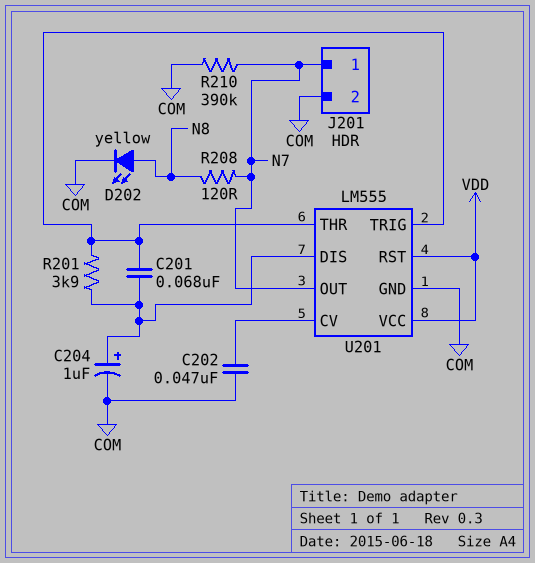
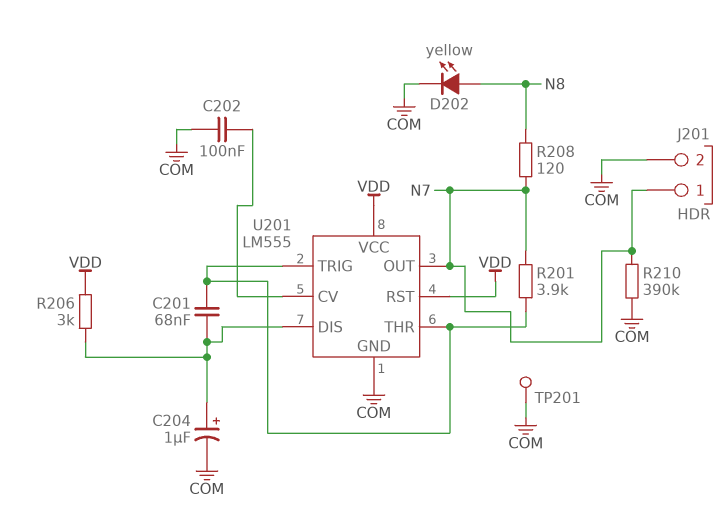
C202: 47nF (COM, U201/CV) -> 100nF (COM, U201/CV)
R201: 3.9k (U201/DIS, U201/THR) -> 3.9k (N7, U201/THR)
R206: none -> 3k (U201/DIS, VDD)
TP201: none -> test point (COM)

